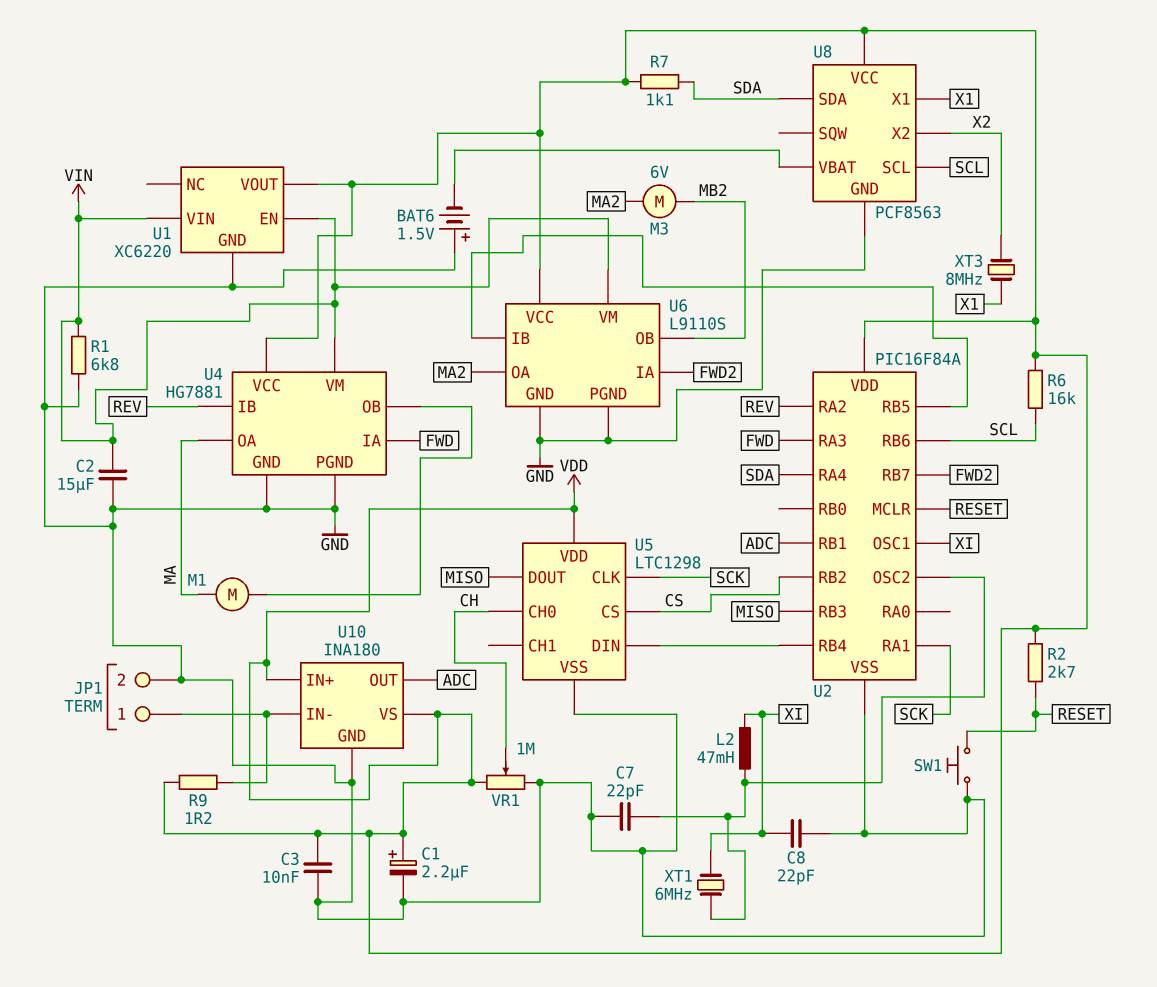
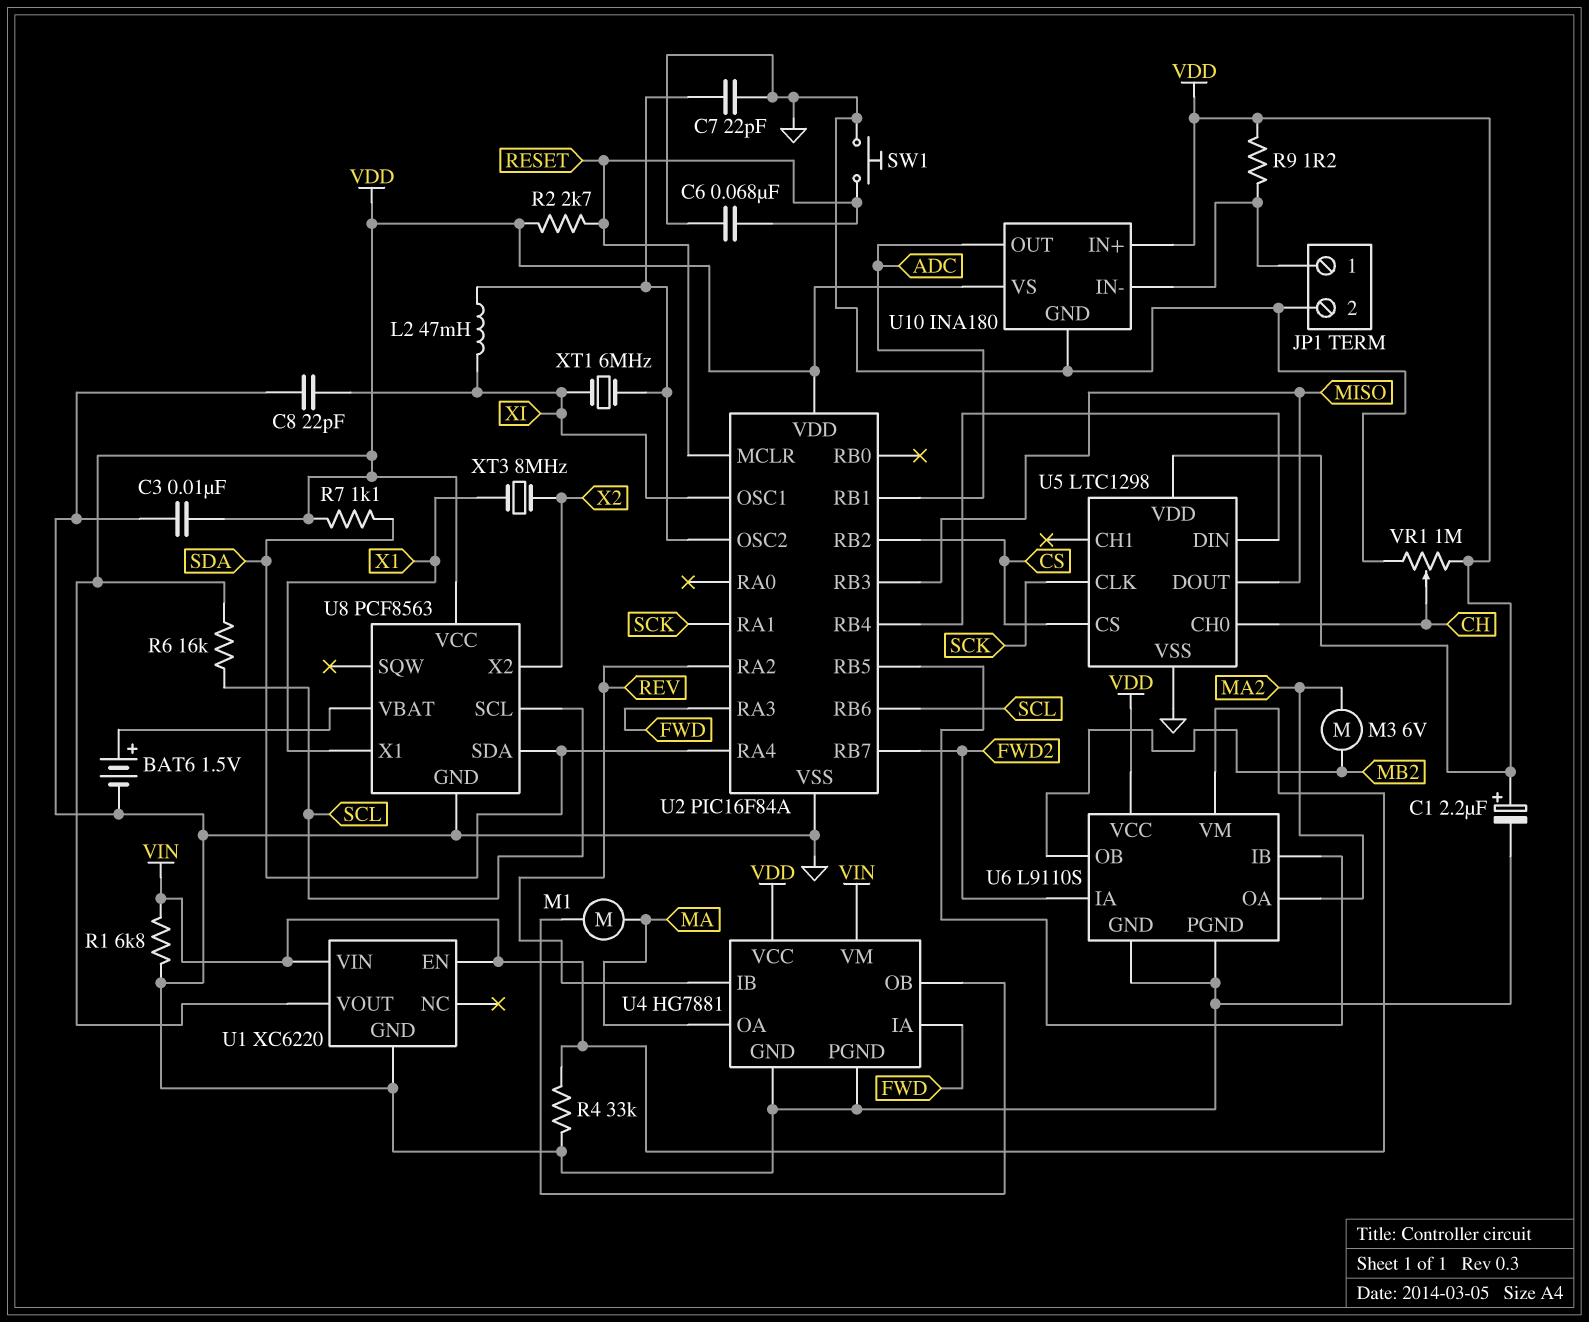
BAT6: 1.5V (plus GND, minus U8/VBAT) -> 1.5V (plus U8/VBAT, minus GND)
C2: 15uF (GND, VIN) -> none
C6: none -> 68nF (GND, RESET)
R4: none -> 33k (GND, VIN)

